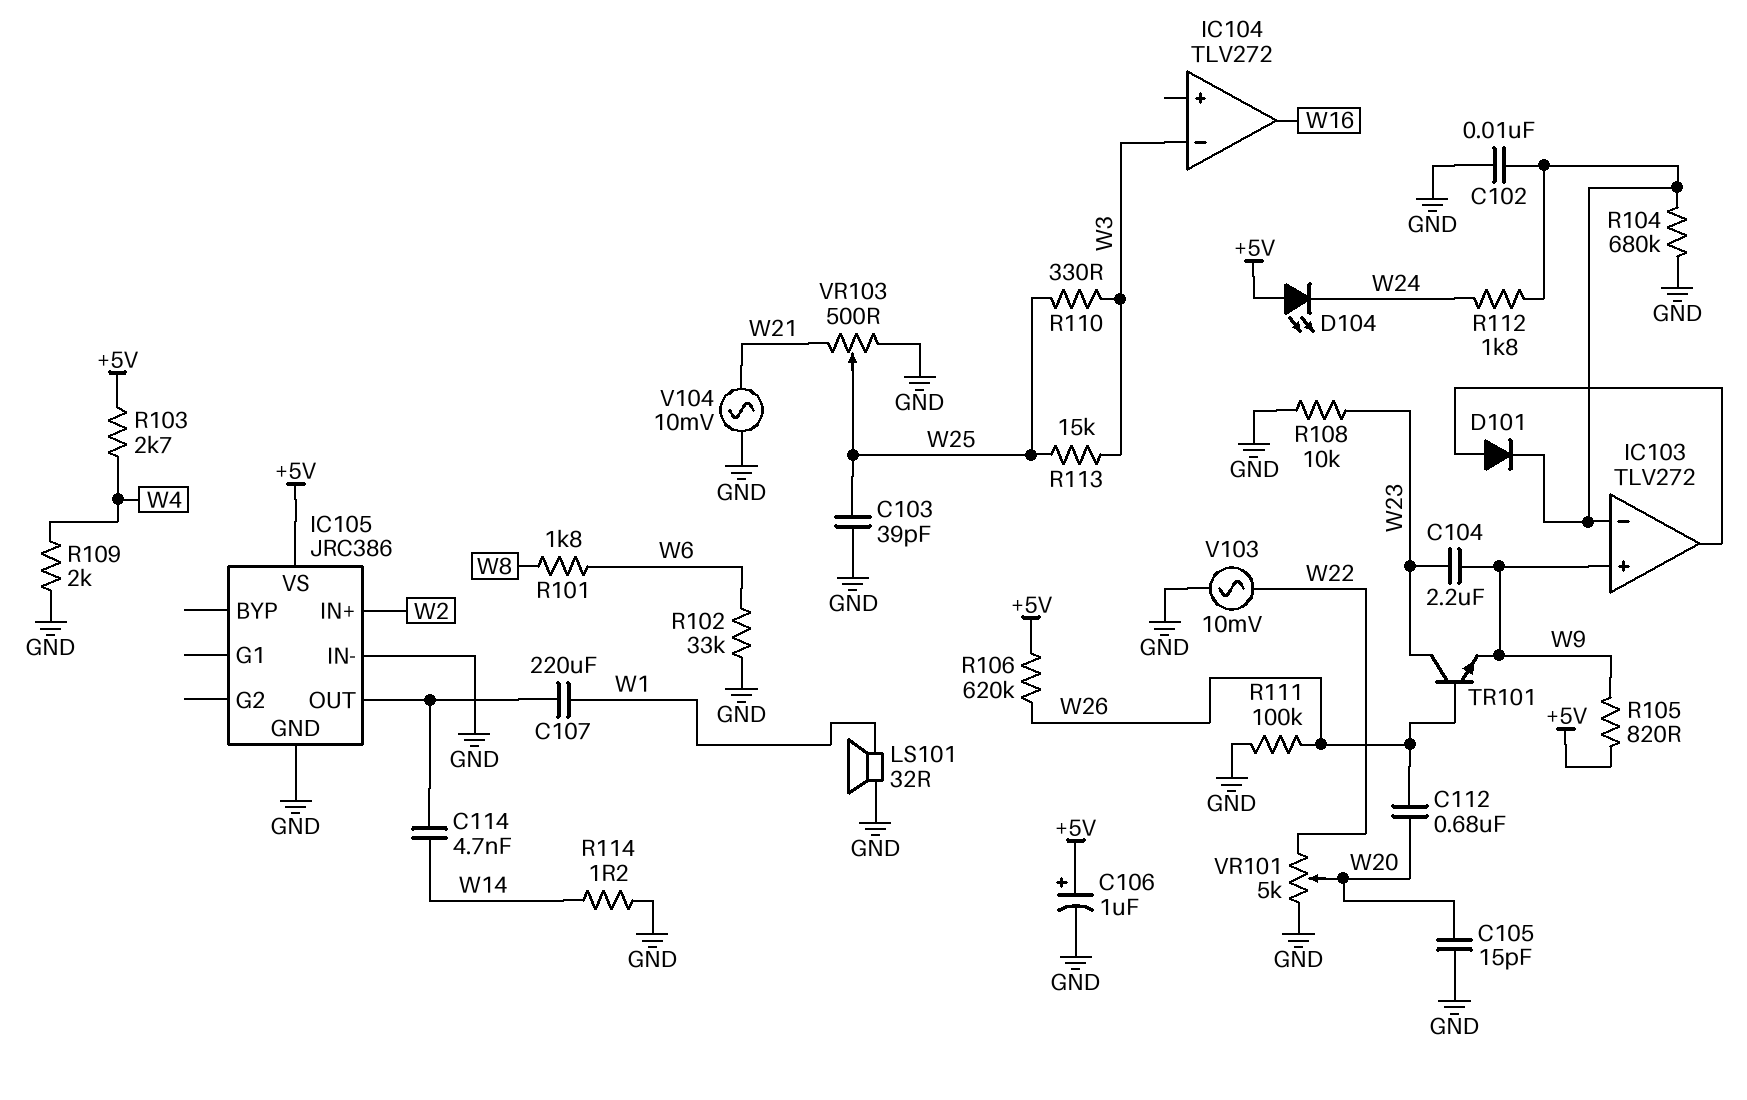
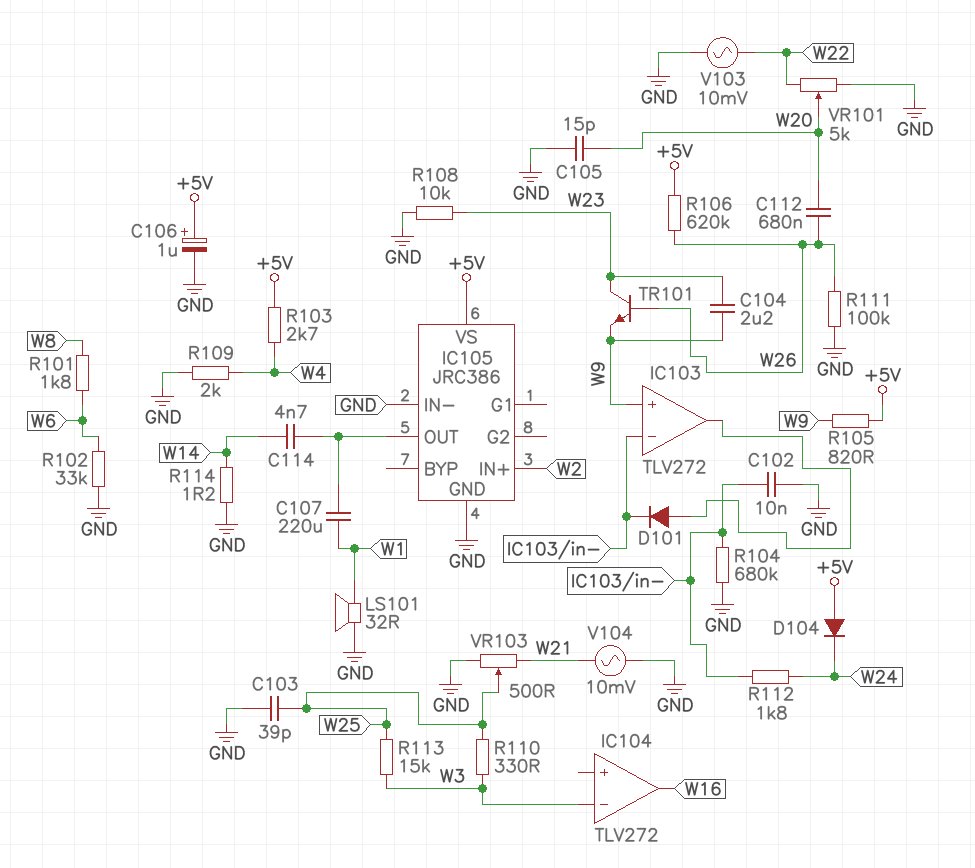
D104: LED (A +5V, K W24) -> diode (A +5V, K W24)

